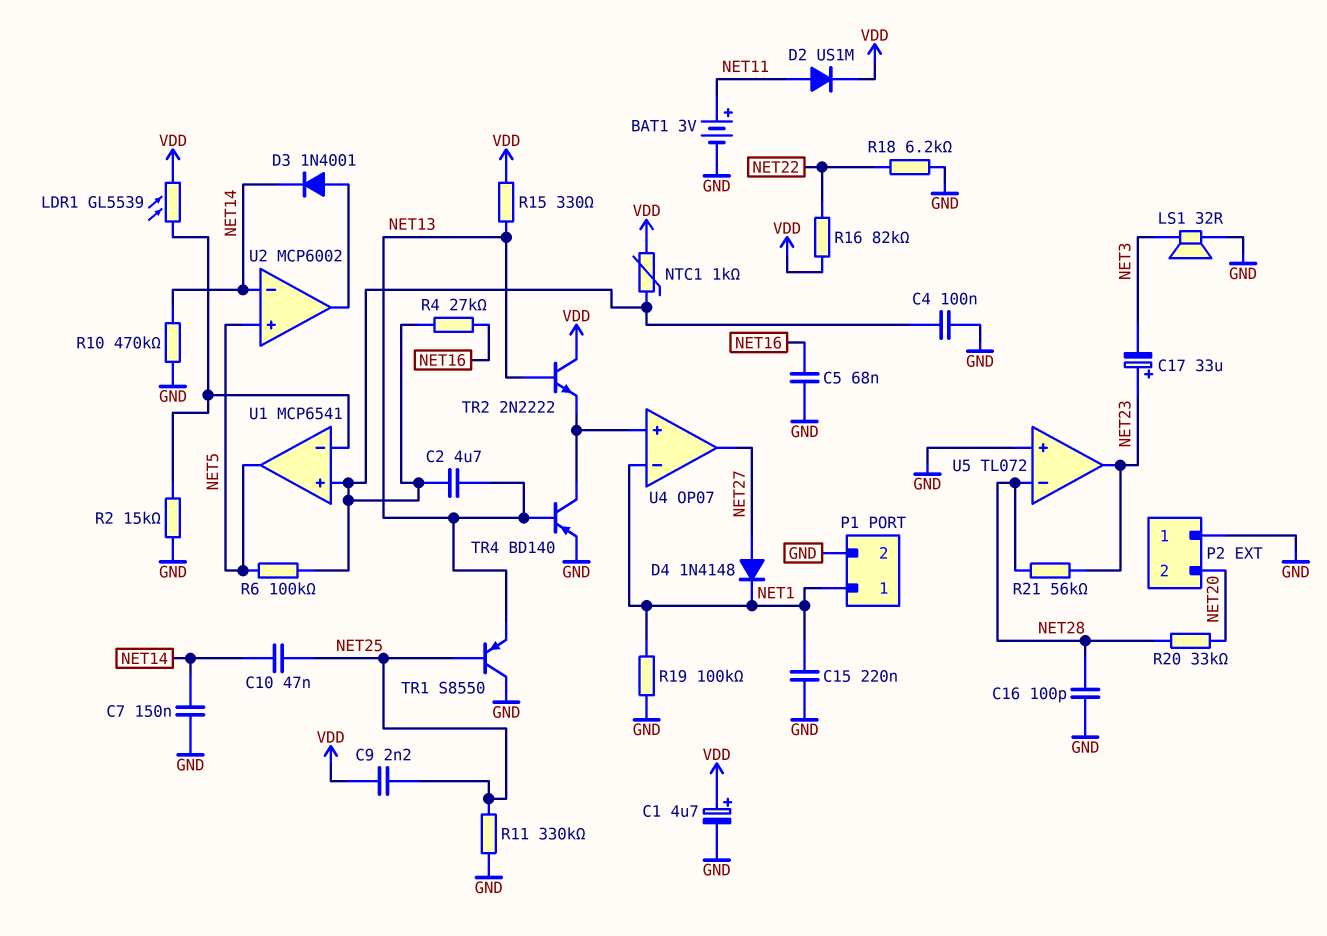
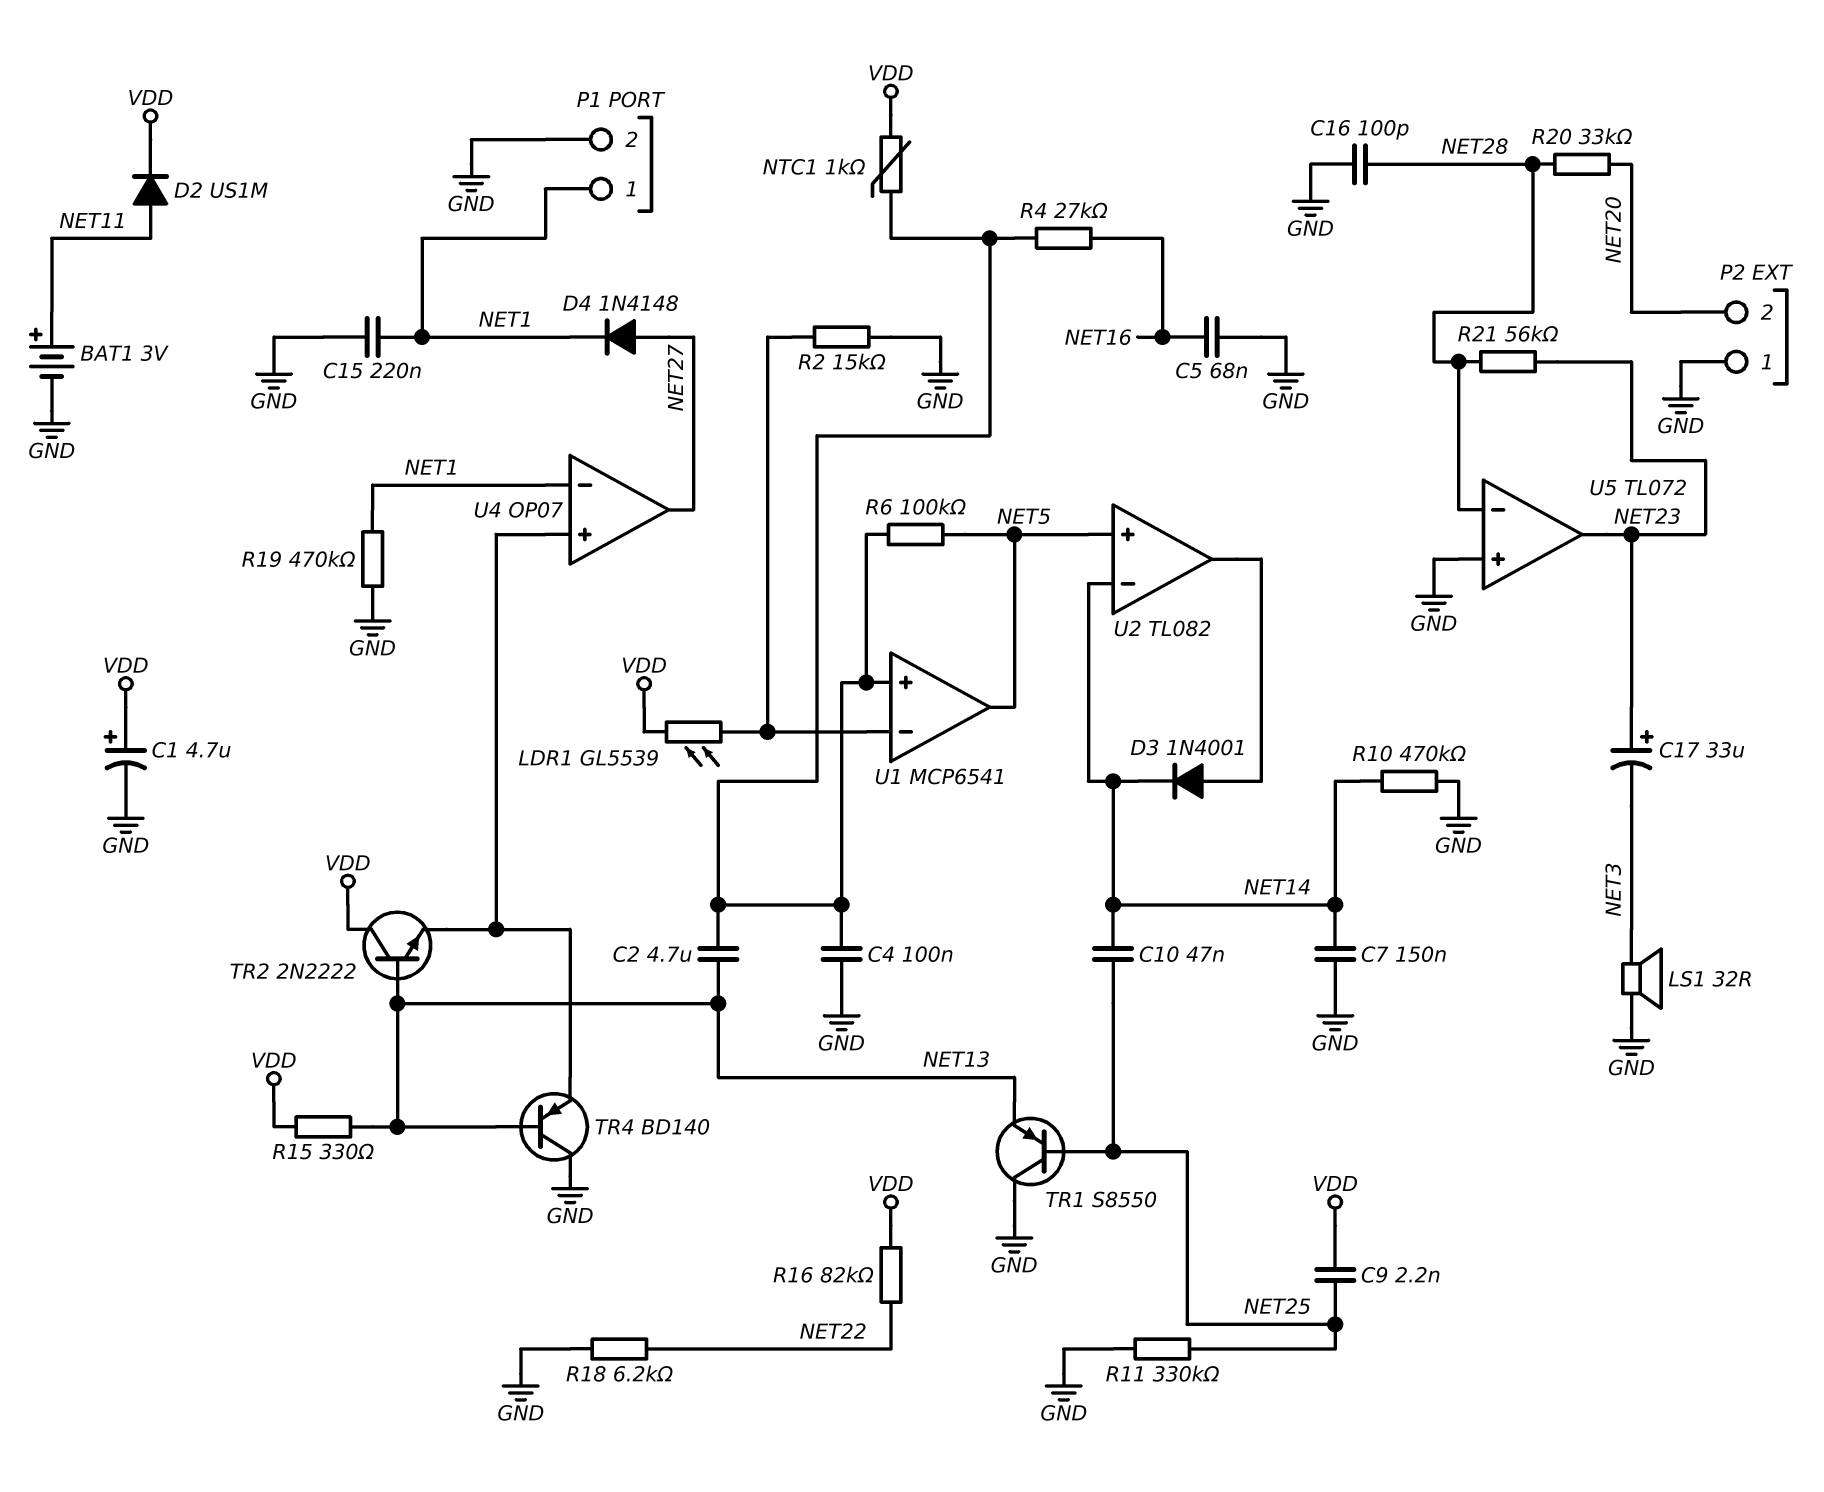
R19: 100k (GND, NET1) -> 470k (GND, NET1)
TR4: PNP BD140 (B NET13, C U4/in+, E GND) -> PNP BD140 (B NET13, C GND, E U4/in+)
U2: MCP6002 -> TL082

